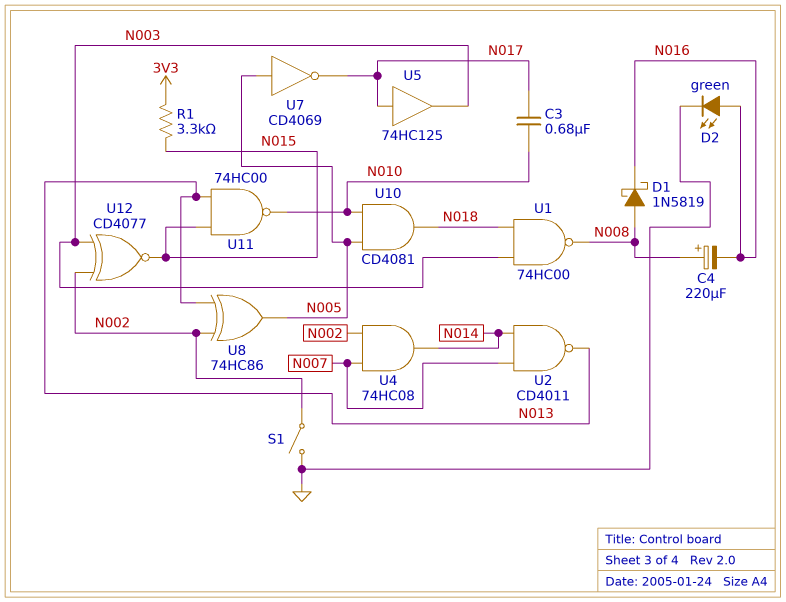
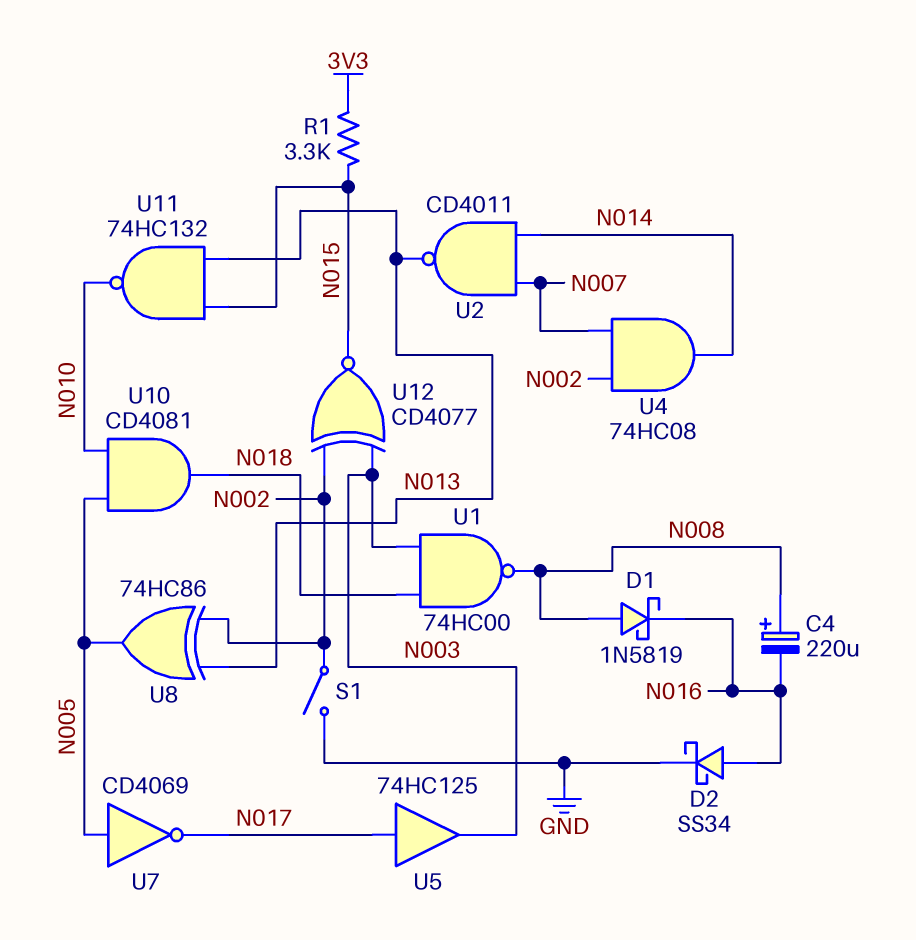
C3: 680nF (N010, N017) -> none
D2: LED green (A N016, K GND) -> schottky SS34 (A N016, K GND)
U11: NAND 74HC00 (in N013, in N015, out N010) -> NAND 74HC132 (in N013, in N015, out N010)

